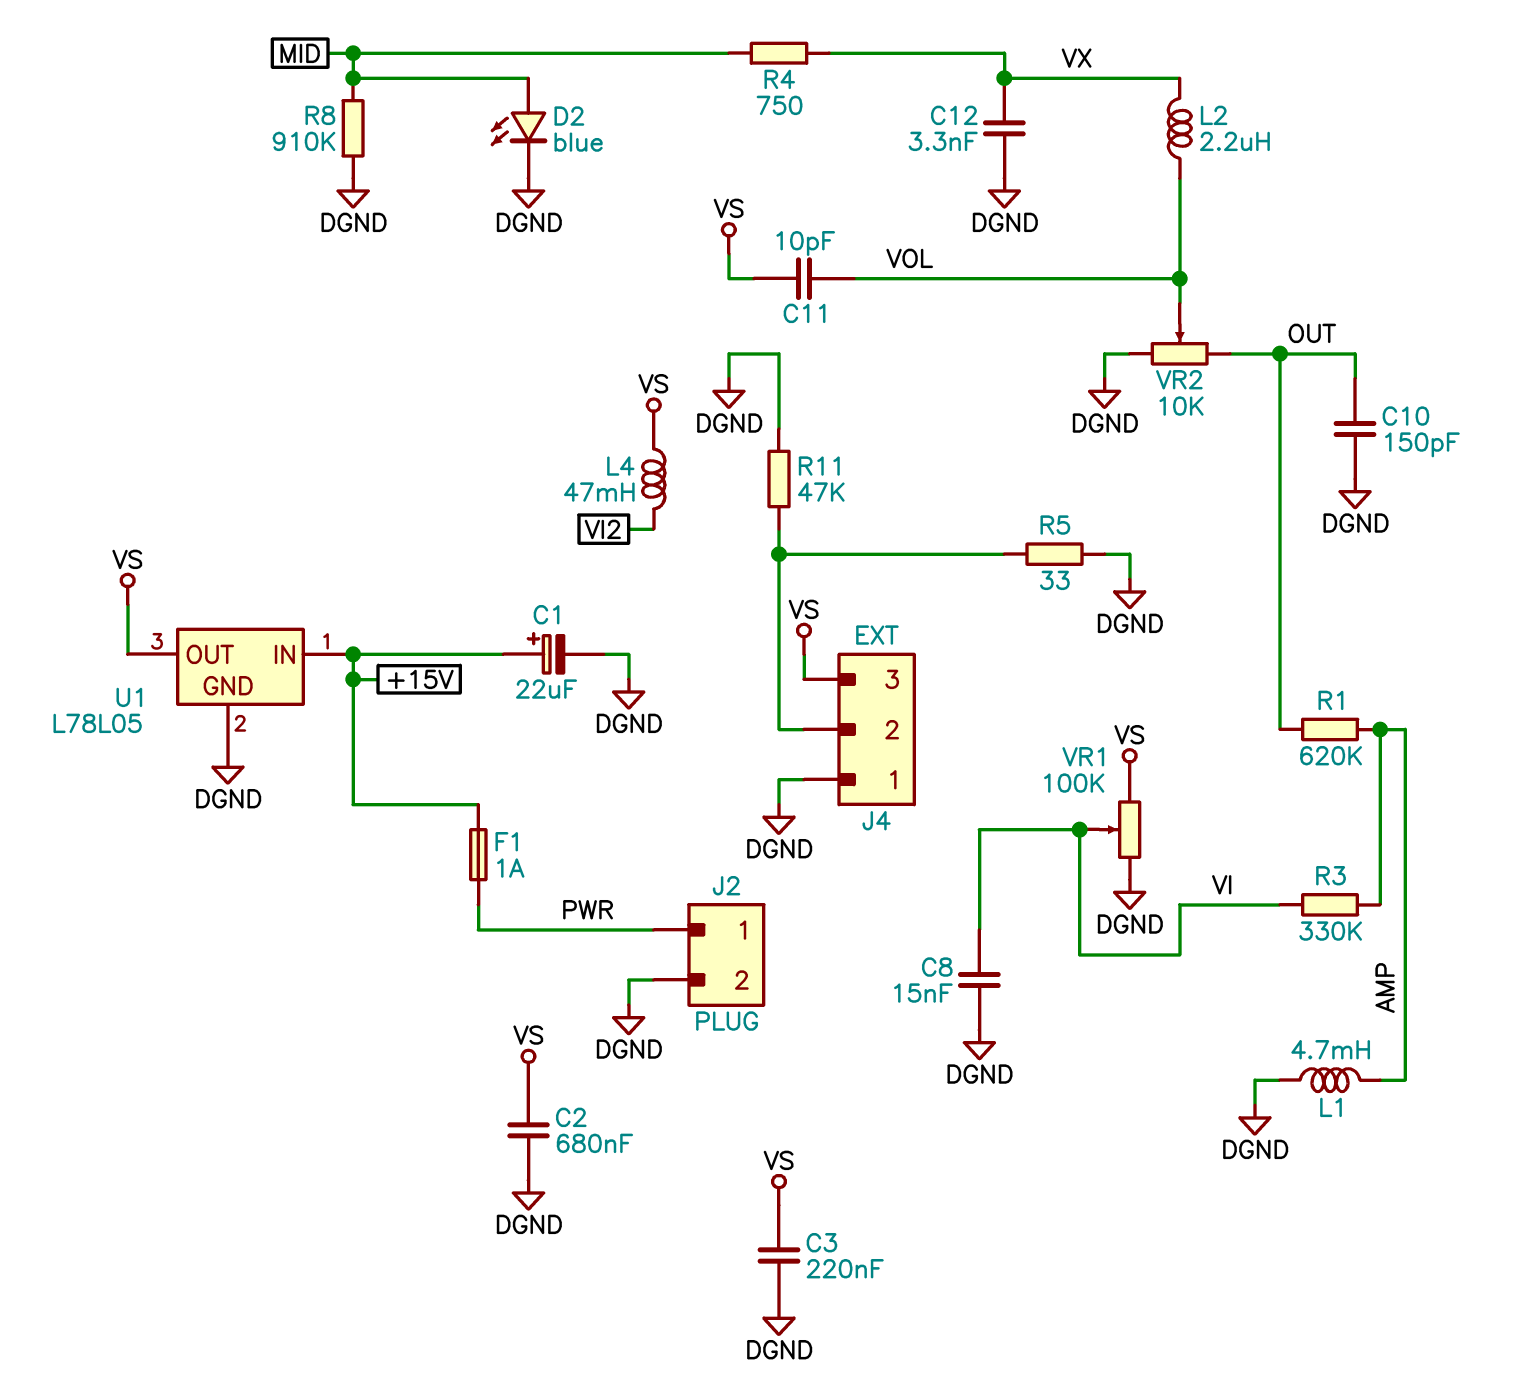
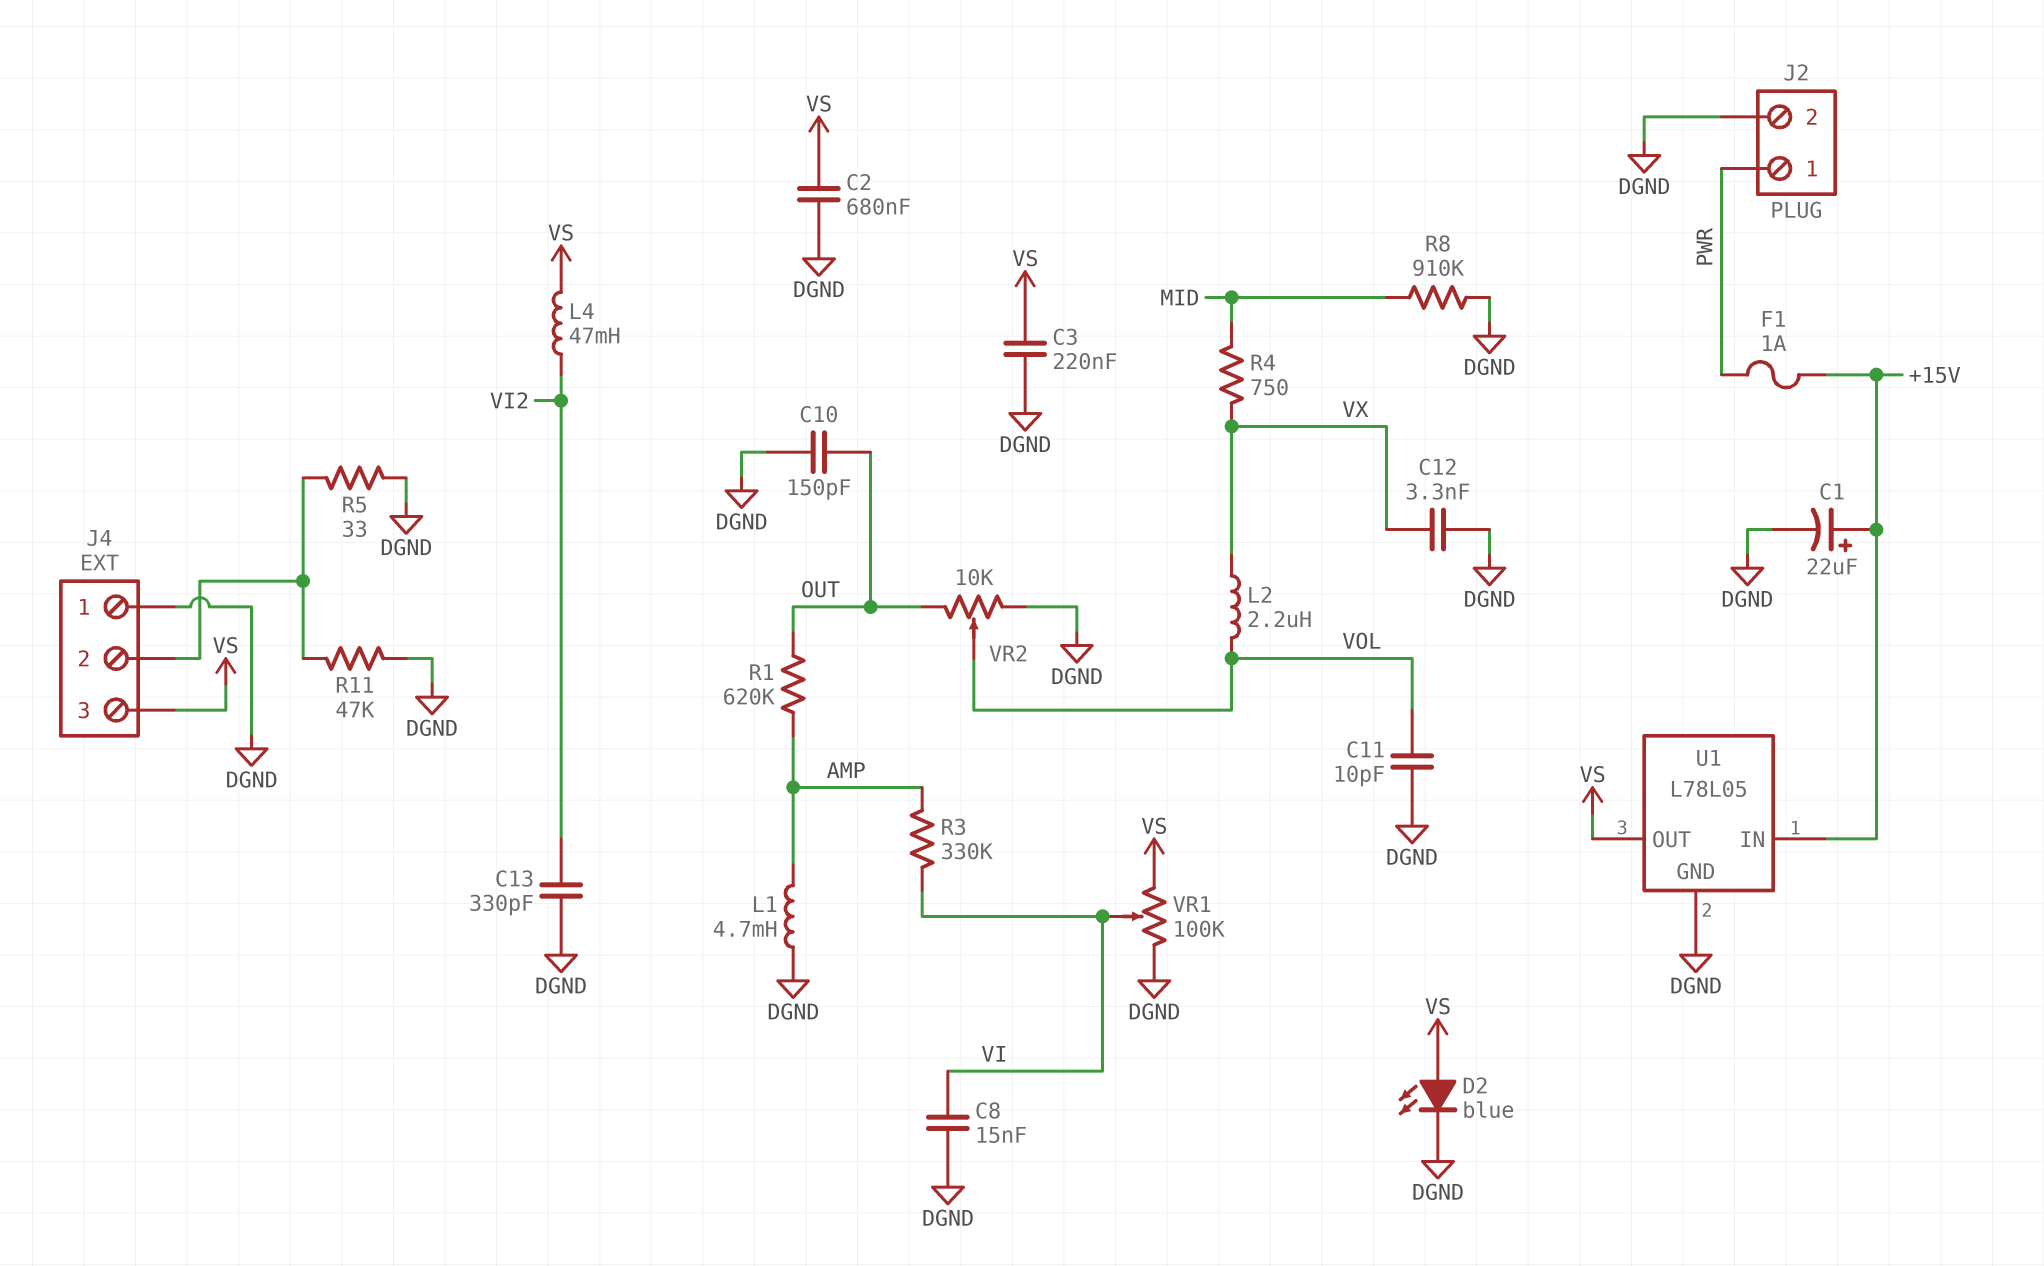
C11: 10pF (VOL, VS) -> 10pF (DGND, VOL)
C13: none -> 330pF (DGND, VI2)
D2: LED blue (A MID, K DGND) -> LED blue (A VS, K DGND)

